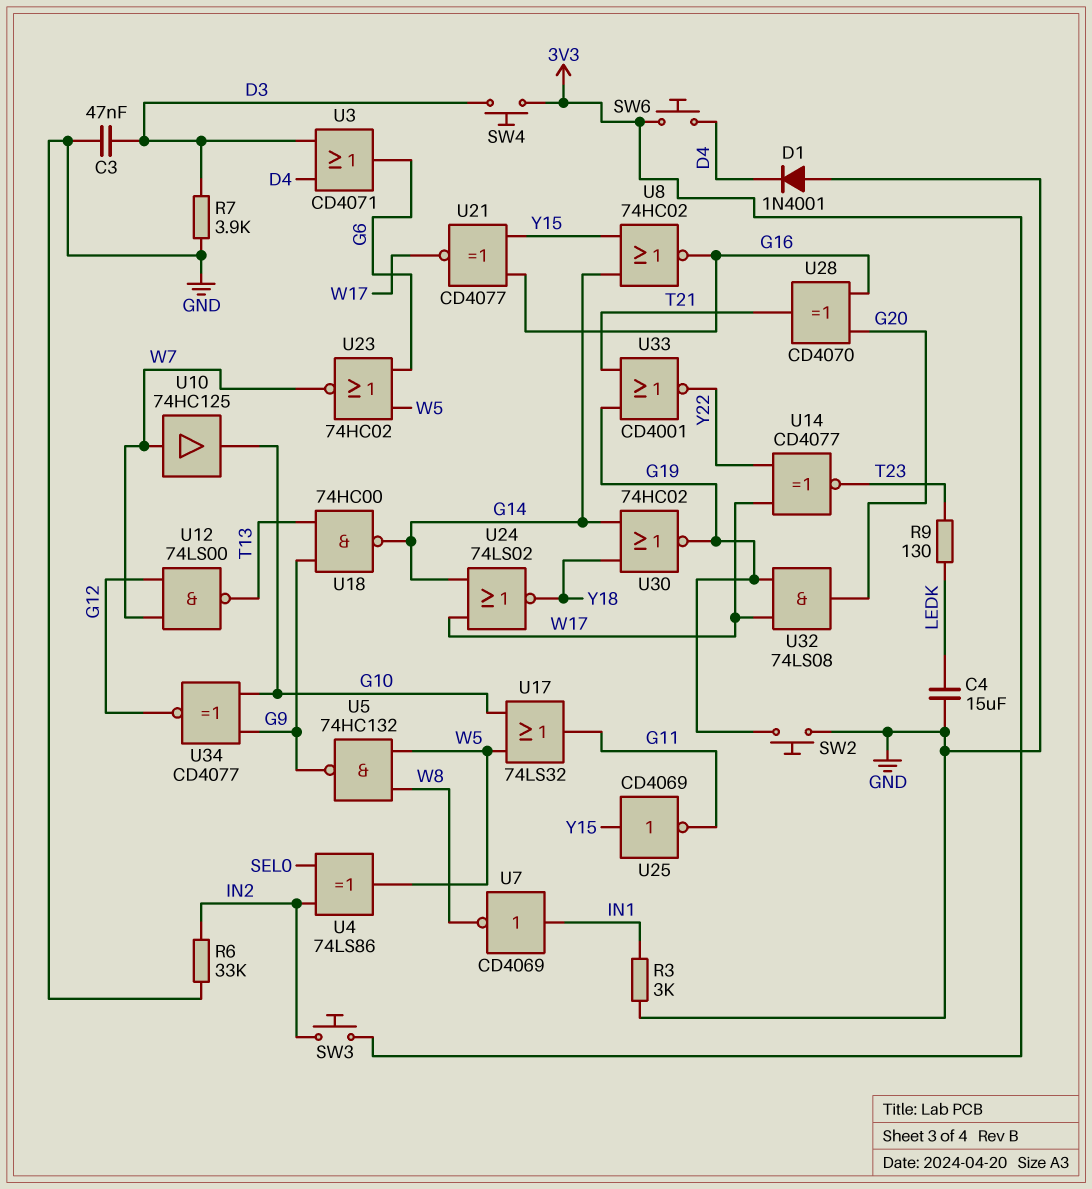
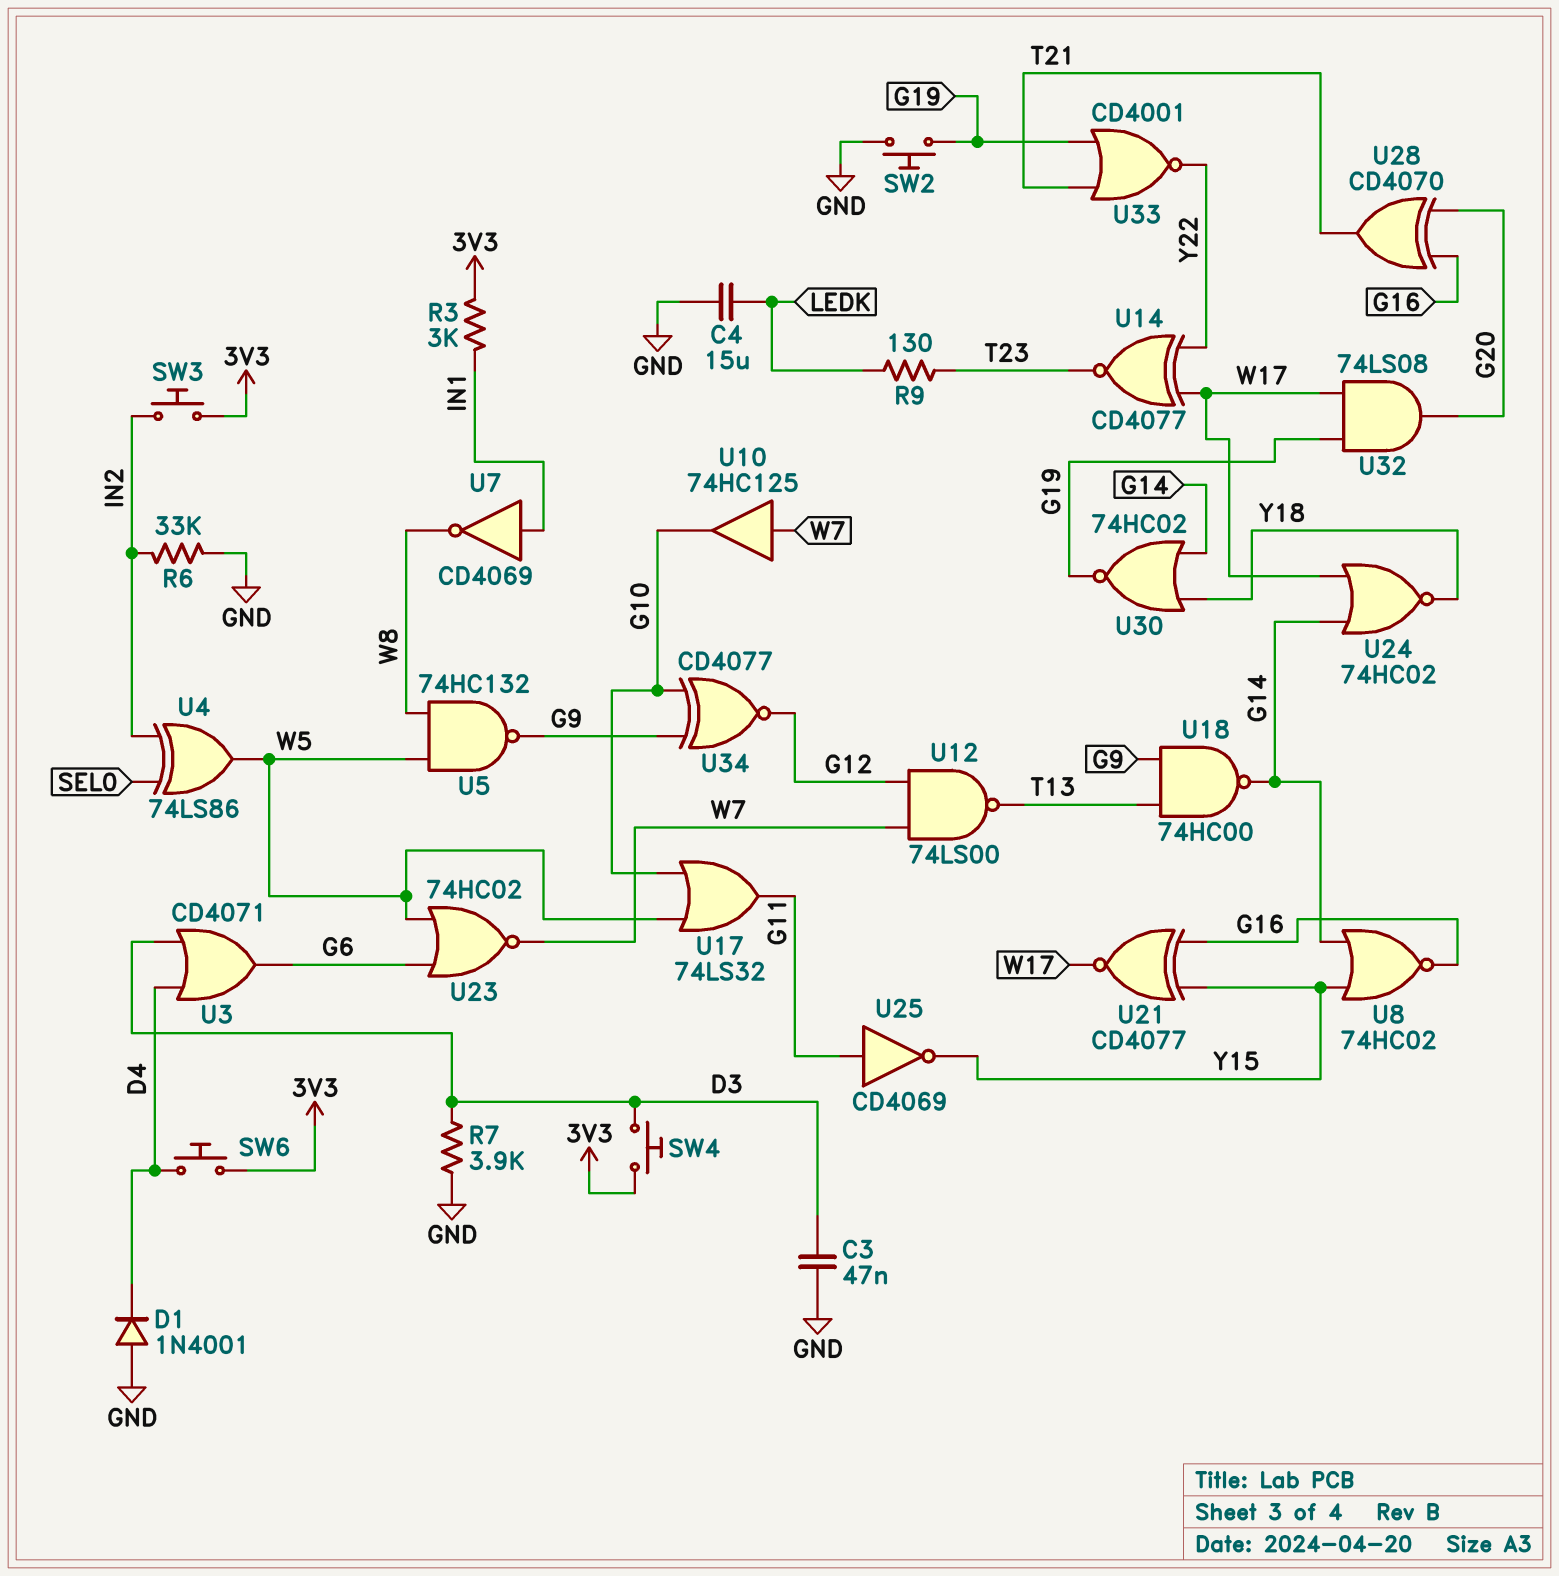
R3: 3k (GND, IN1) -> 3k (3V3, IN1)
U24: NOR 74LS02 (in G14, in W17, out Y18) -> NOR 74HC02 (in G14, in W17, out Y18)
U25: NOT CD4069 (in Y15, out G11) -> NOT CD4069 (in G11, out Y15)

